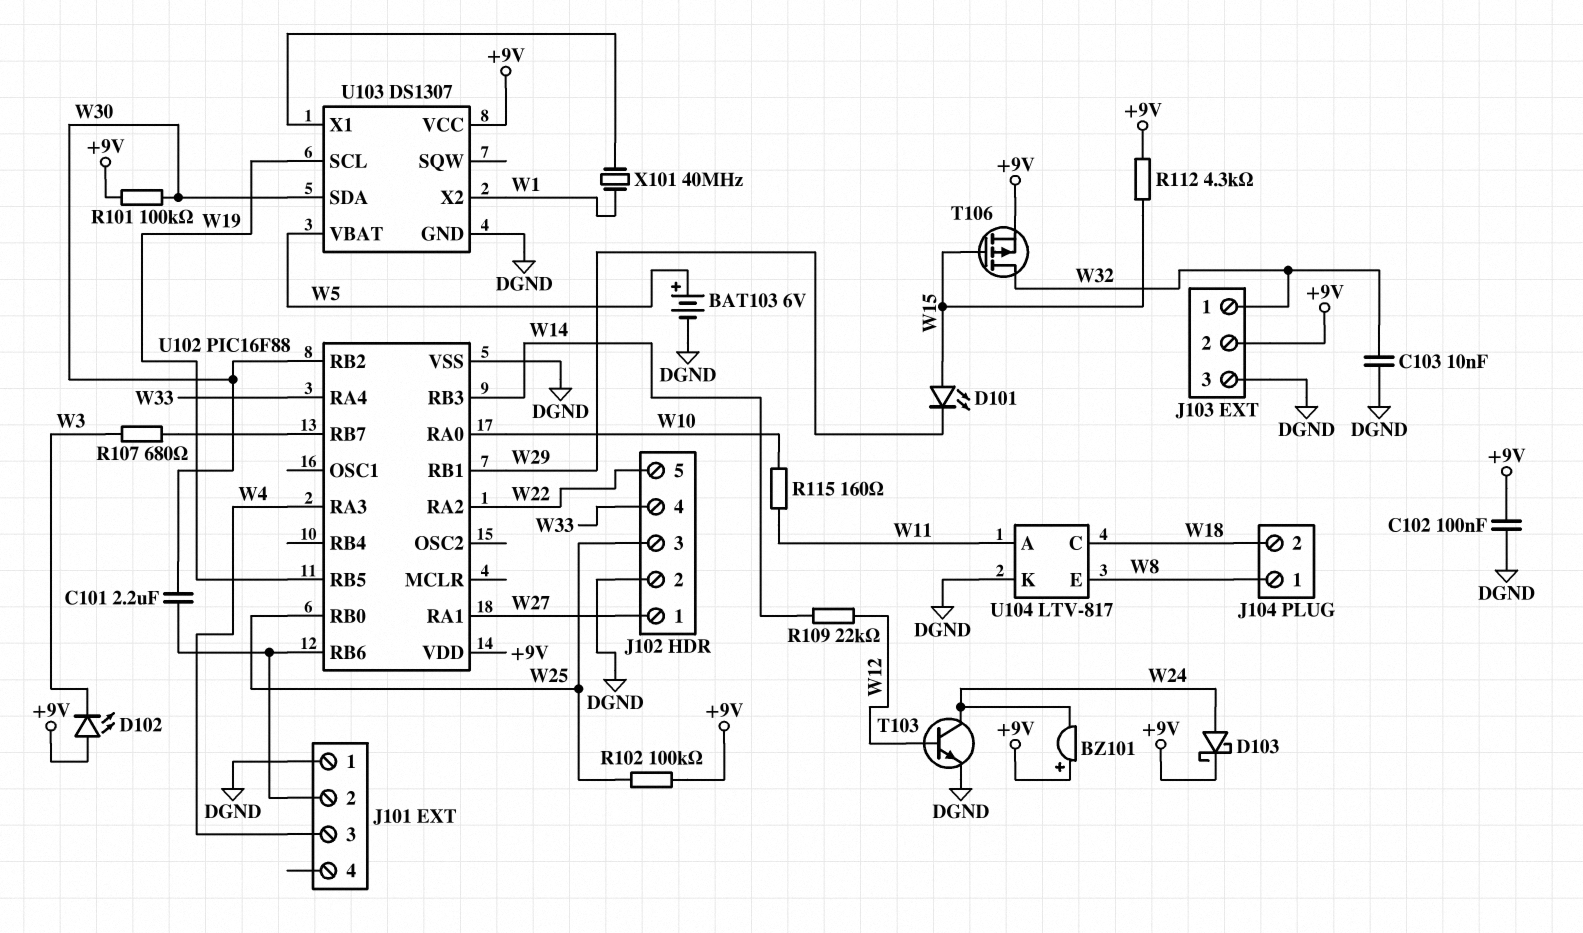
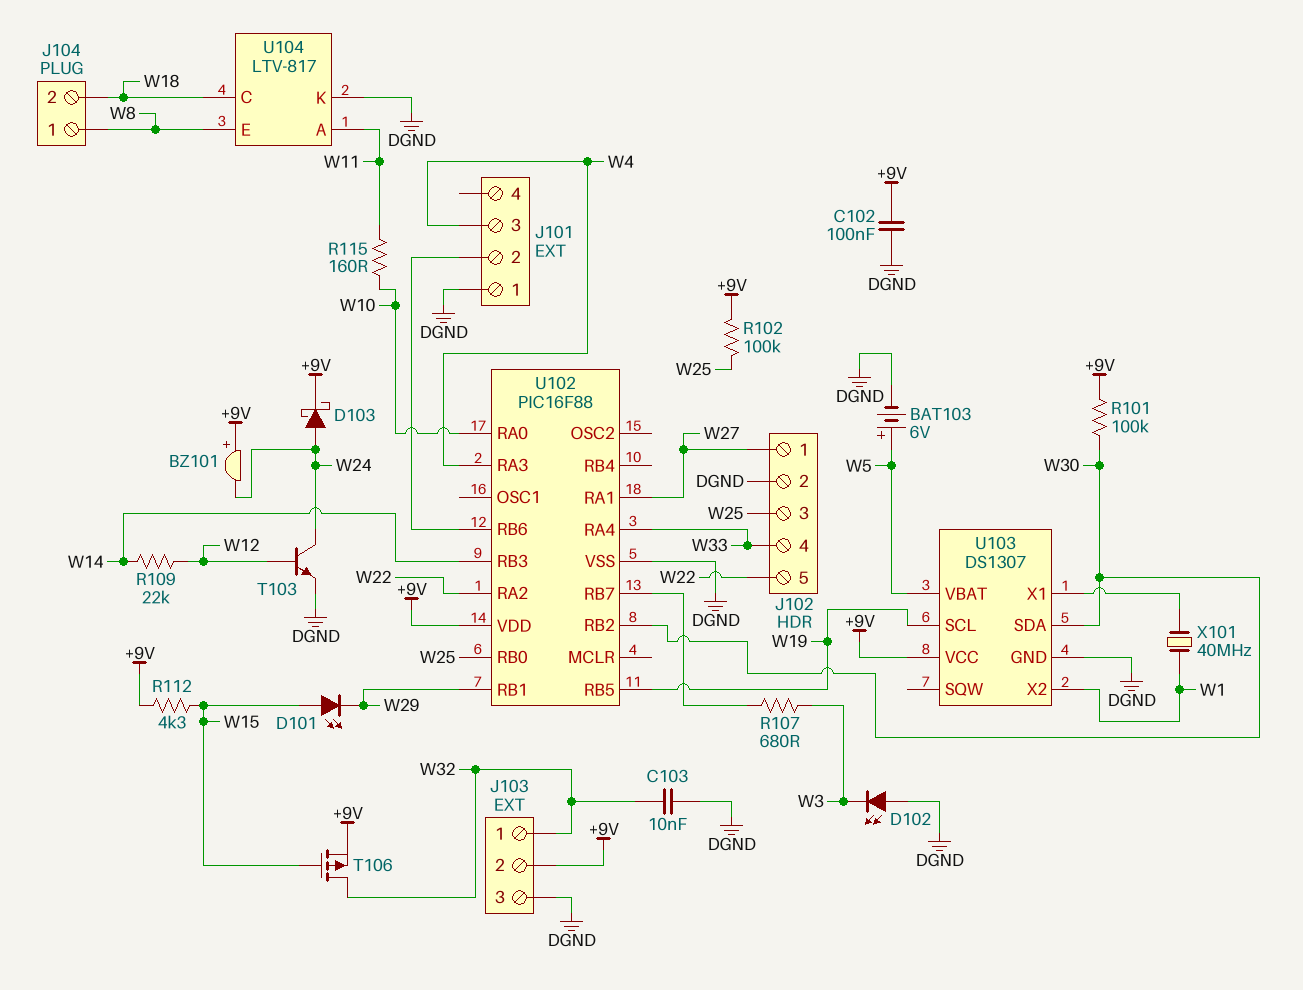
C101: 2.2uF (J101/2, W30) -> none
D102: LED (A +9V, K W3) -> LED (A DGND, K W3)

